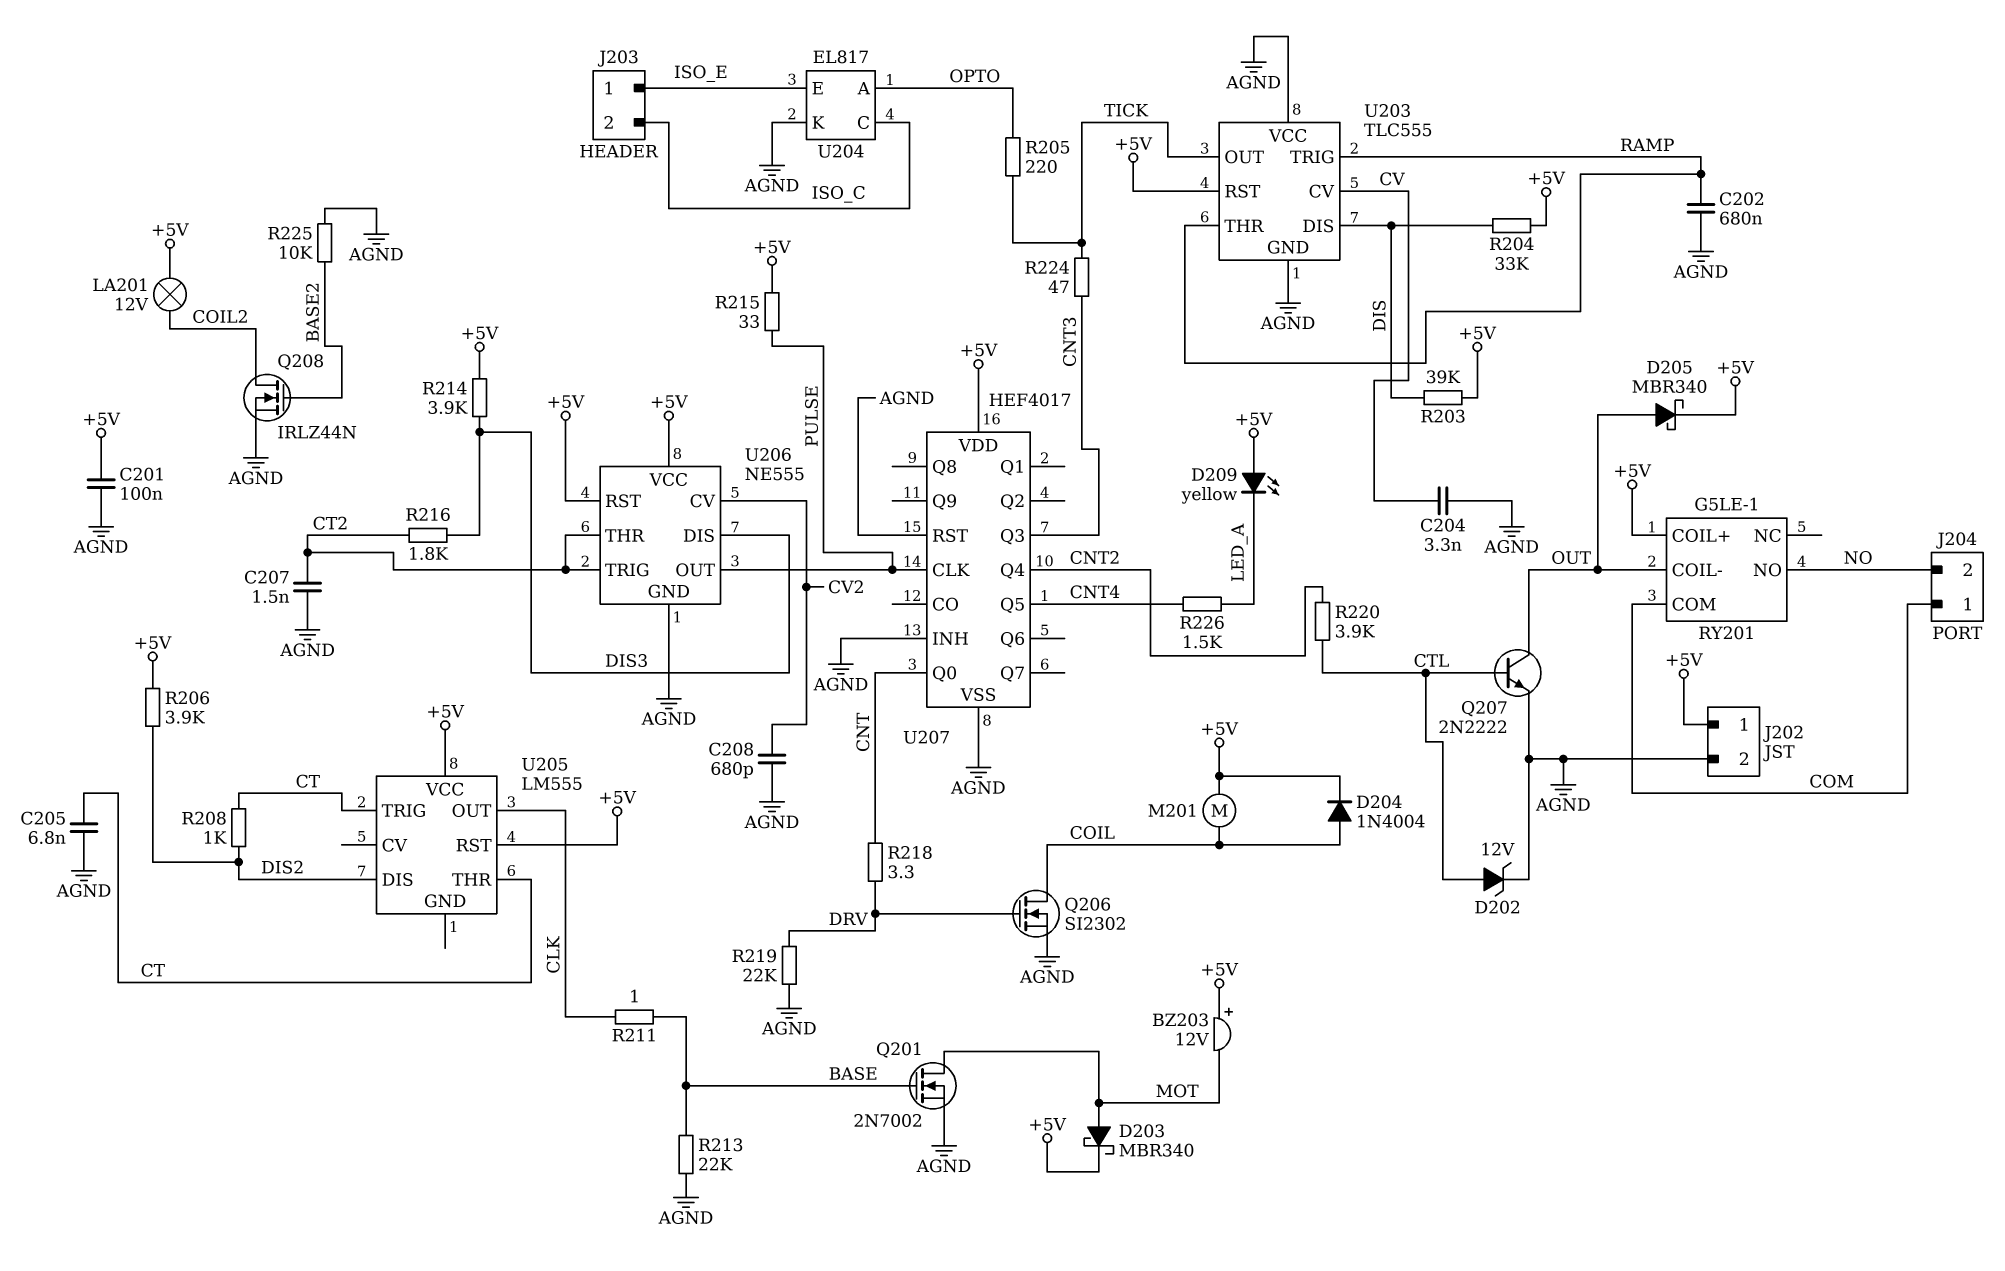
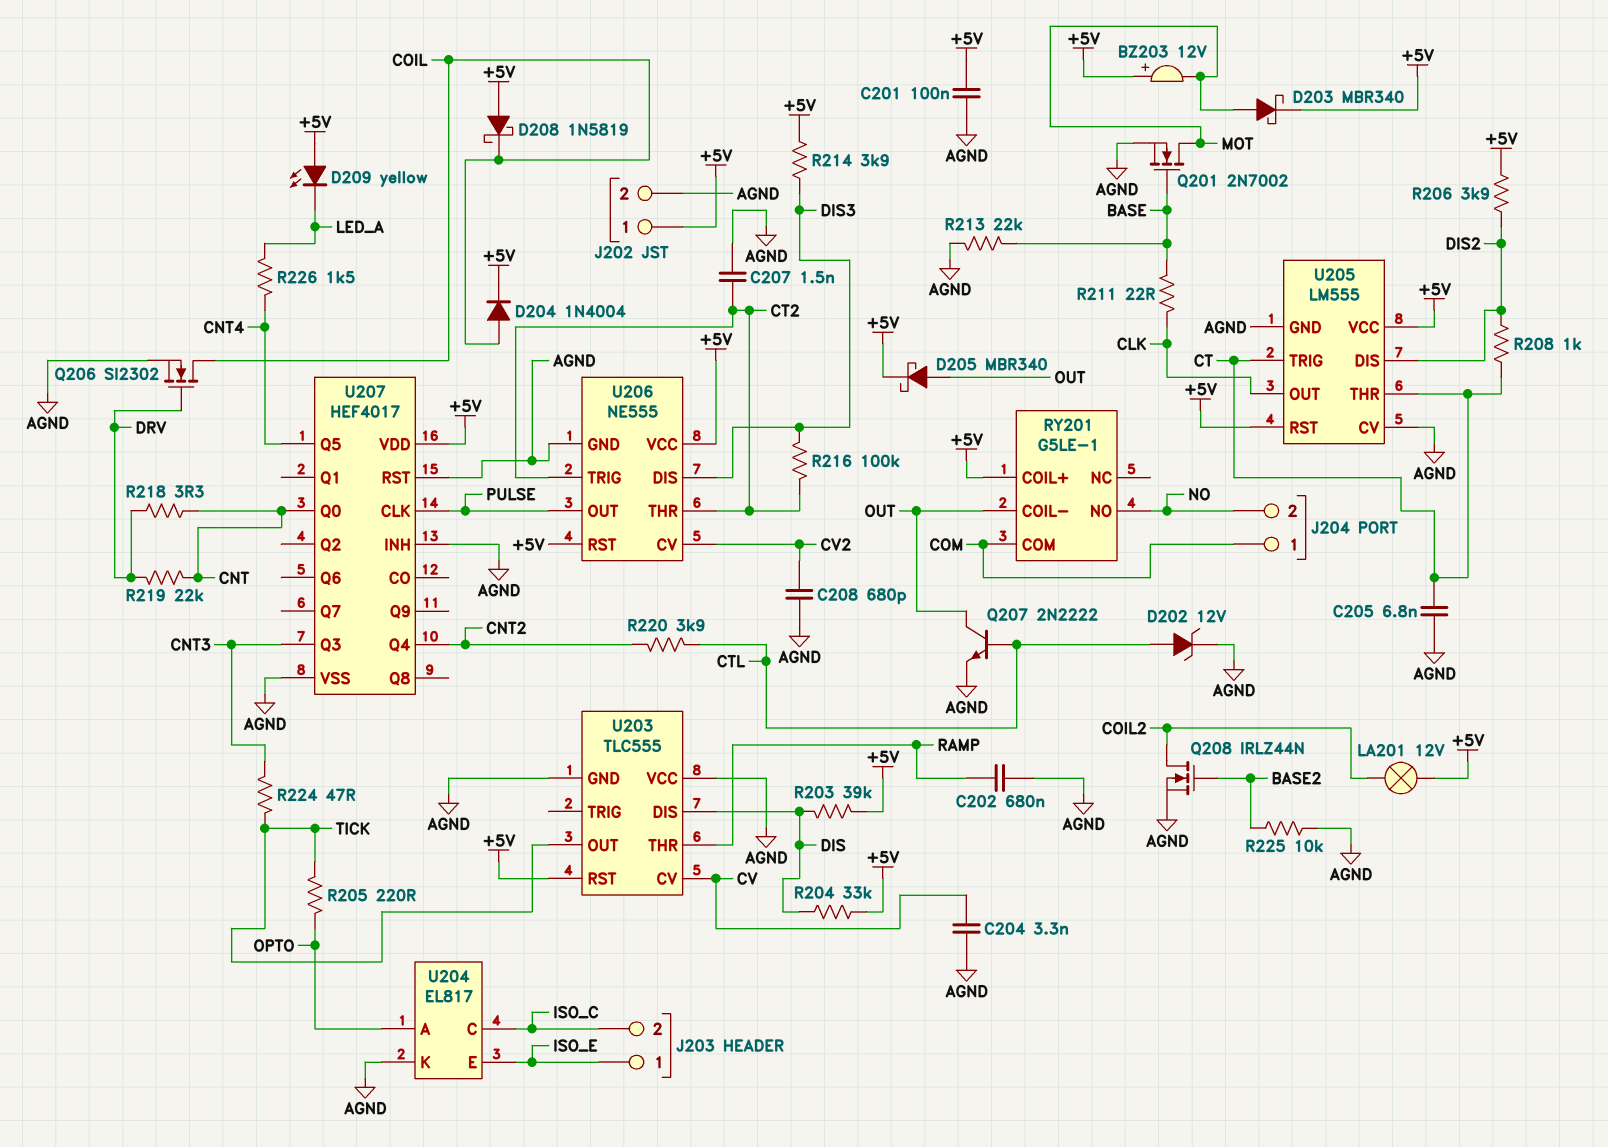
D208: none -> schottky 1N5819 (A +5V, K COIL)
M201: motor (+5V, COIL) -> none
R211: 1 (BASE, CLK) -> 22 (BASE, CLK)
R215: 33 (+5V, PULSE) -> none
R216: 1.8k (CT2, DIS3) -> 100k (CT2, DIS3)
R219: 22k (AGND, DRV) -> 22k (CNT, DRV)
U203 pin TRIG: RAMP -> none
U205 pin CV: none -> AGND
U205 pin GND: none -> AGND

